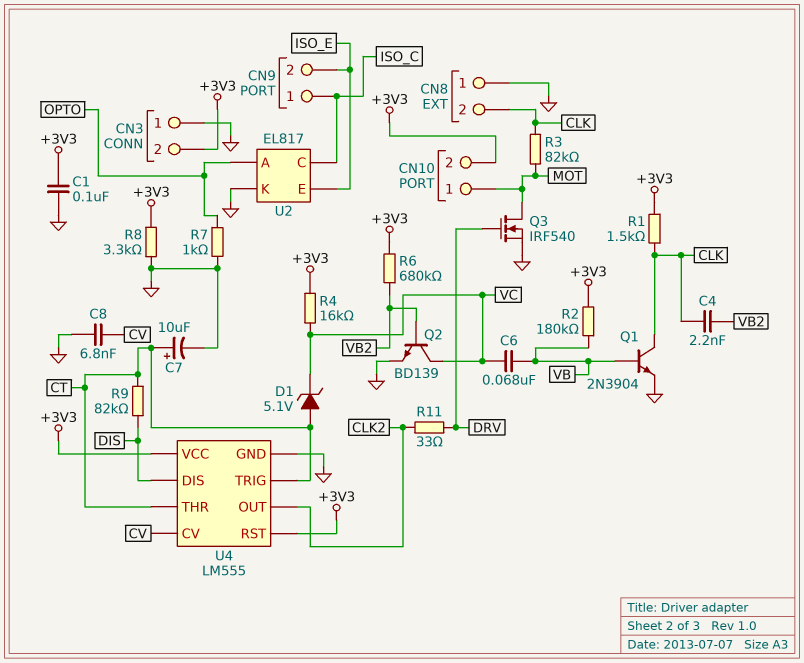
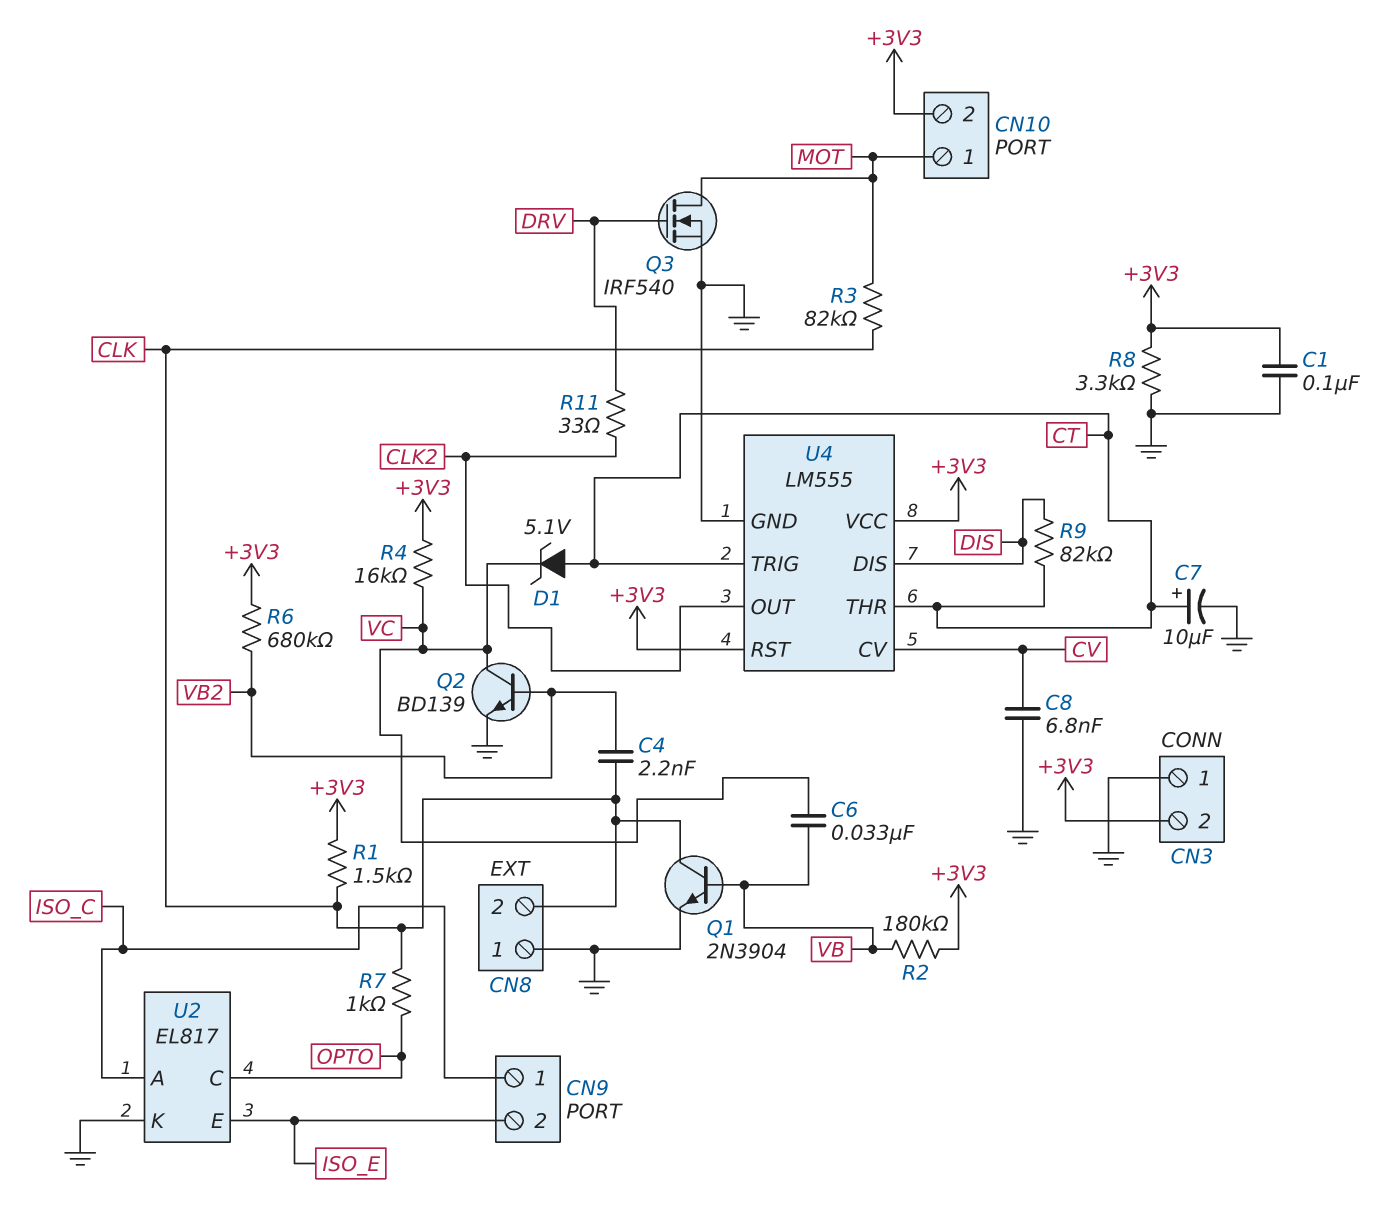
C6: 68nF (VB, VC) -> 33nF (VB, VC)
R7: 1k (GND, OPTO) -> 1k (CLK, OPTO)
U2 pin A: OPTO -> ISO_C
U2 pin C: ISO_C -> OPTO

